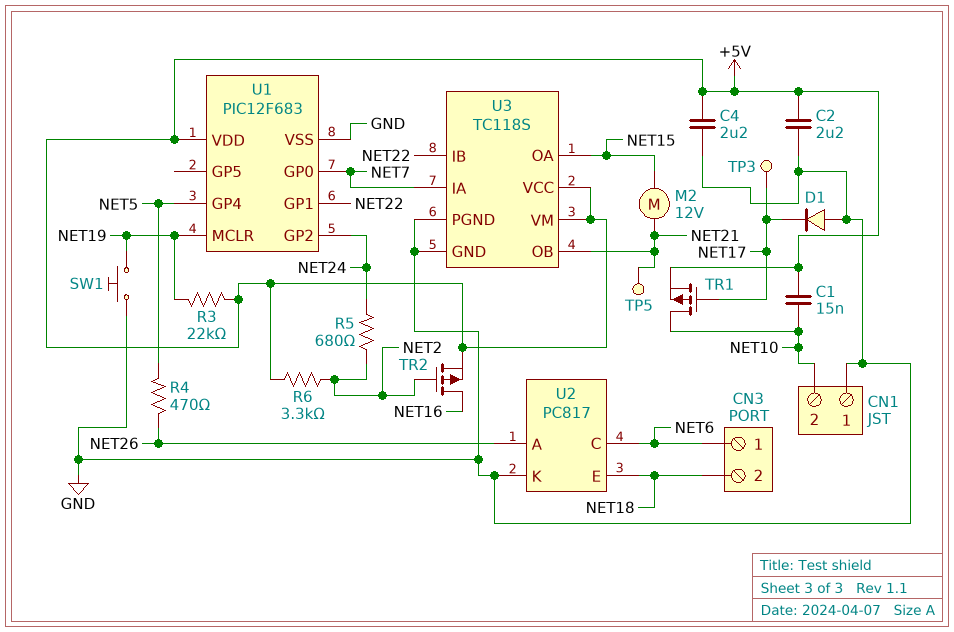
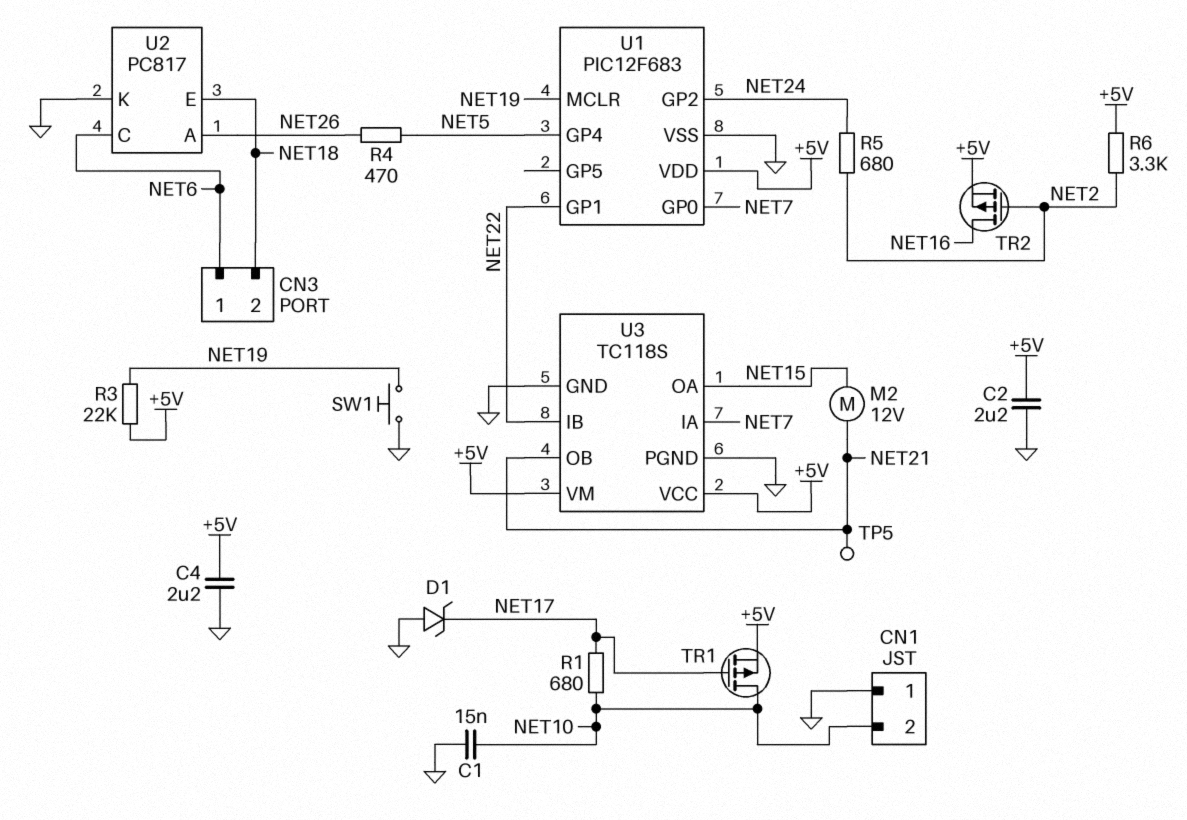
C1: 15nF (+5V, NET10) -> 15nF (GND, NET10)
D1: diode (A GND, K NET17) -> zener (A GND, K NET17)
R1: none -> 680 (NET10, NET17)
TP3: test point (NET17) -> none

